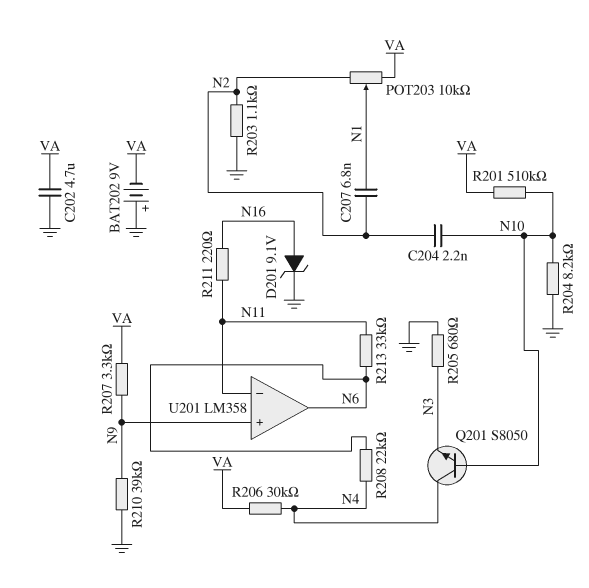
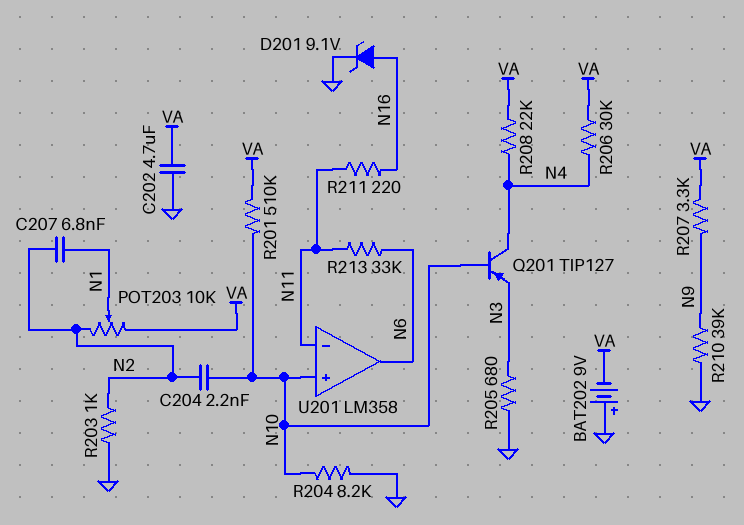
Q201: NPN S8050 (B N10, C N4, E N3) -> PNP TIP127 (B N10, C N4, E N3)
R203: 1.1k (GND, N2) -> 1k (GND, N2)
R208: 22k (N4, N6) -> 22k (N4, VA)
U201 pin in+: N9 -> N10

